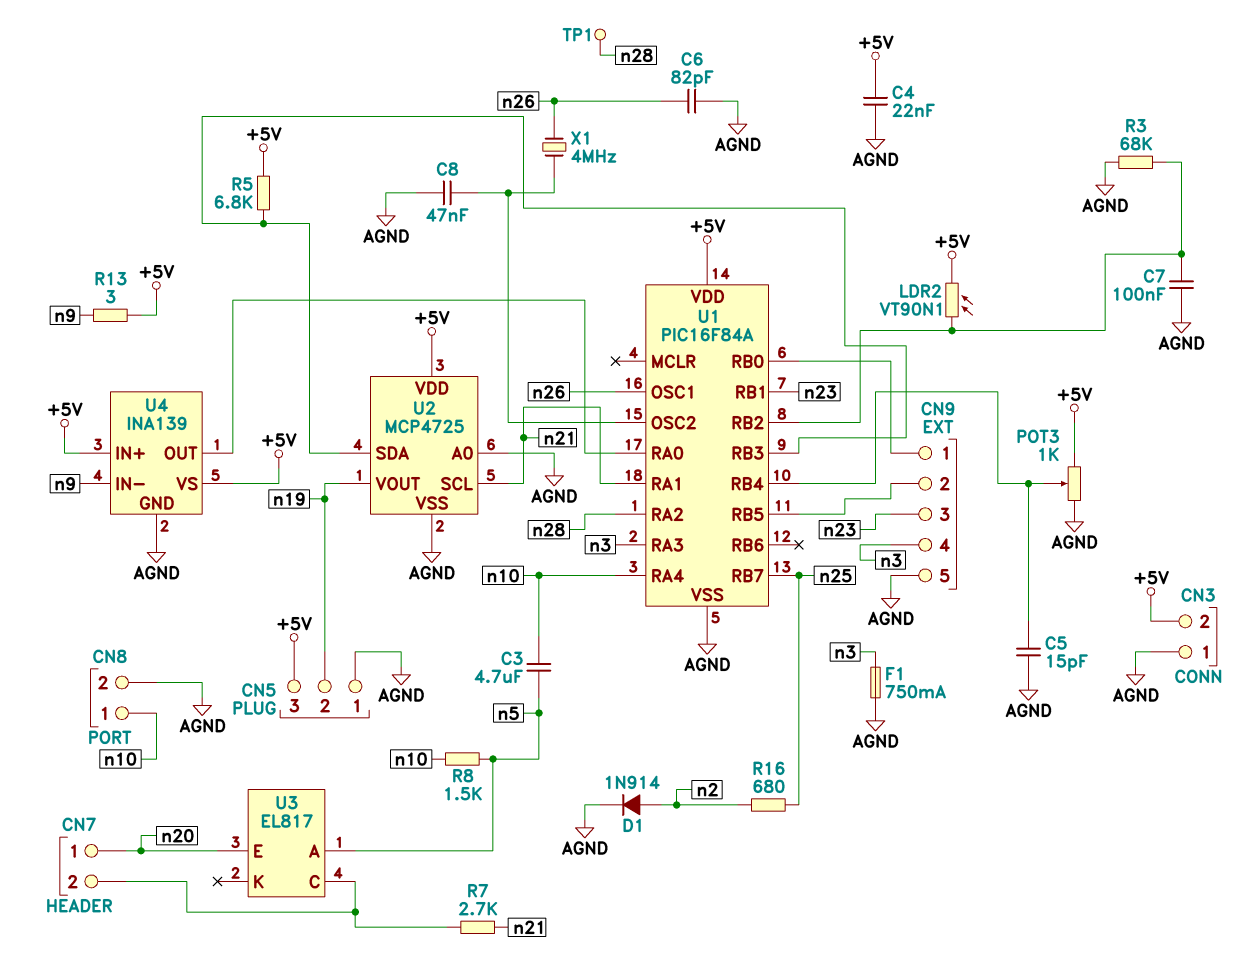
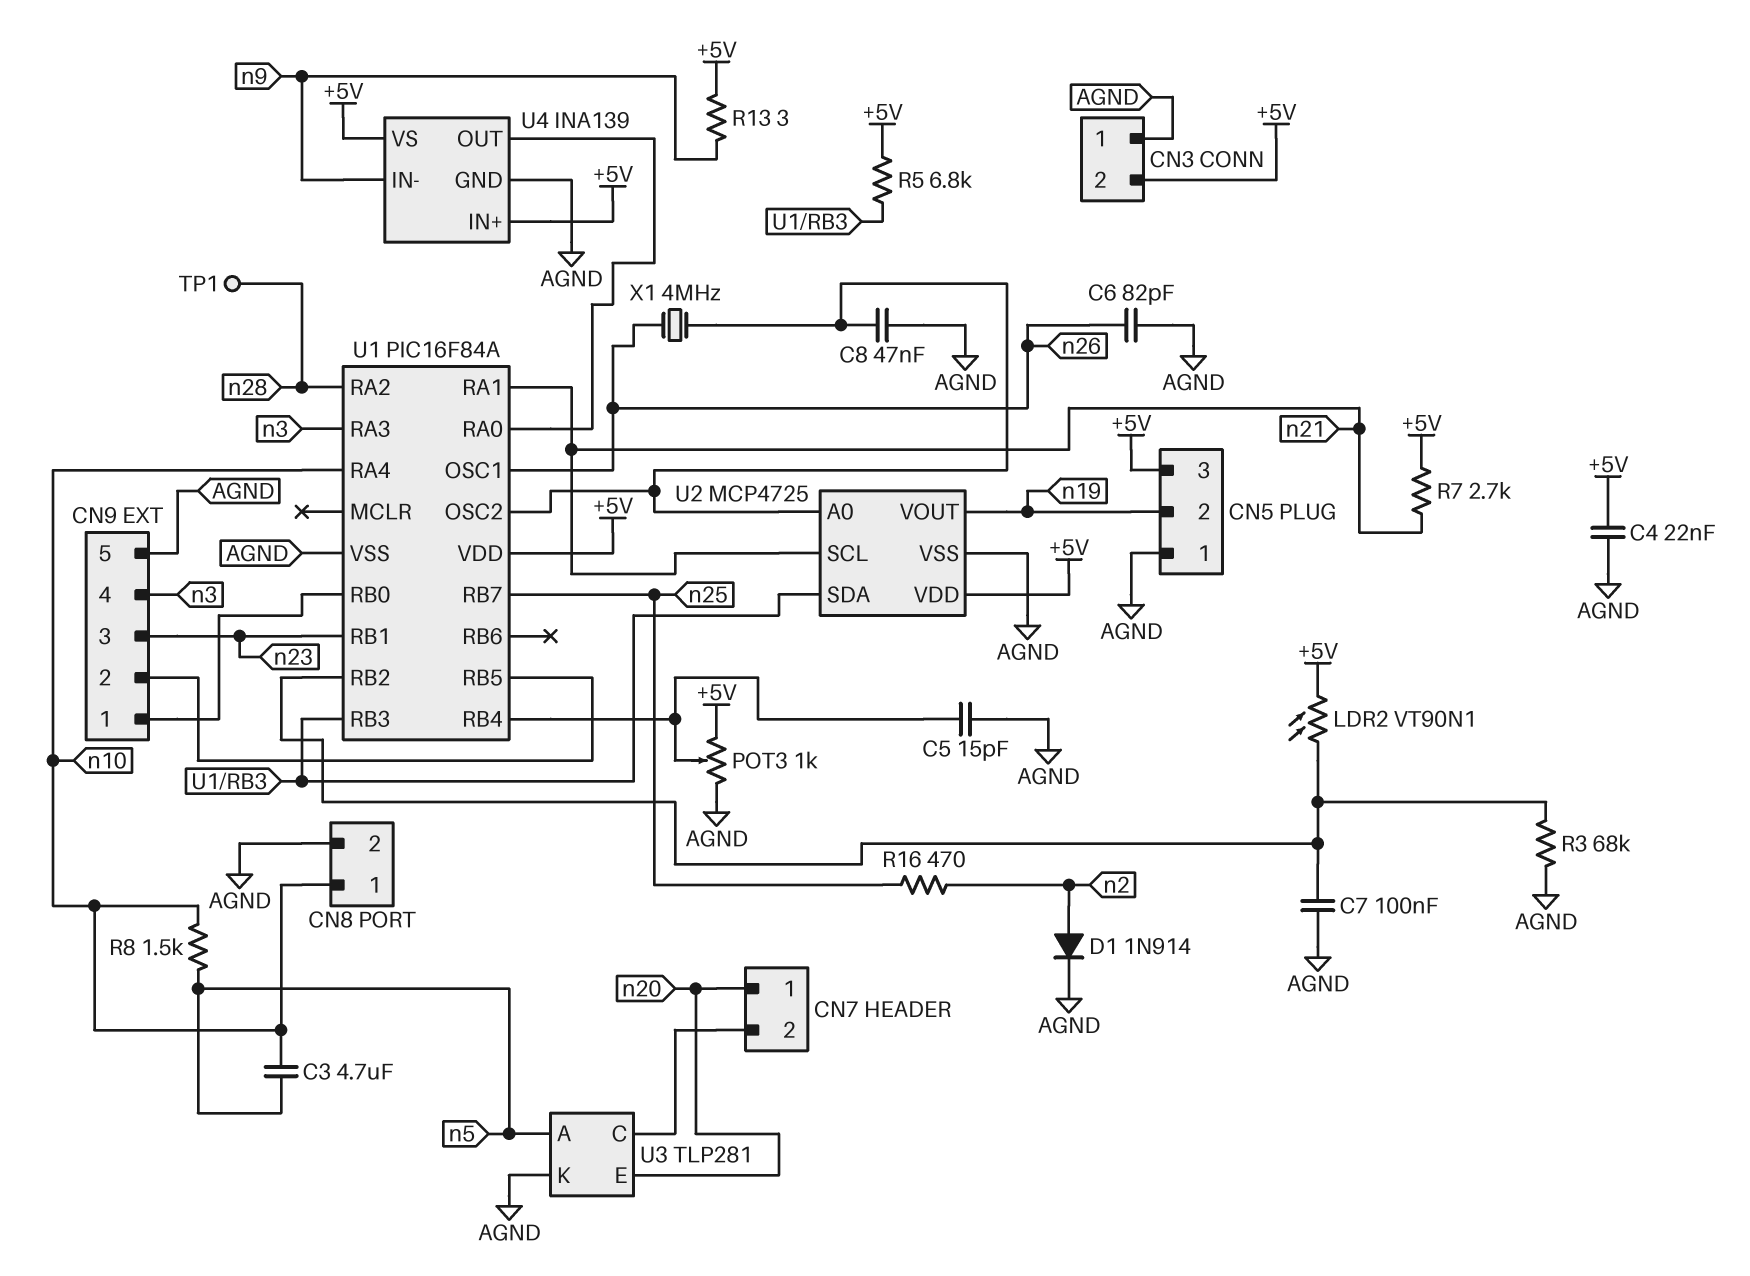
F1: 750mA (AGND, n3) -> none
R7: 2.7k (CN7/2, n21) -> 2.7k (+5V, n21)
R16: 680 (n2, n25) -> 470 (n2, n25)
U2 pin A0: AGND -> U1/OSC2
U3: EL817 -> TLP281
U3 pin K: none -> AGND

